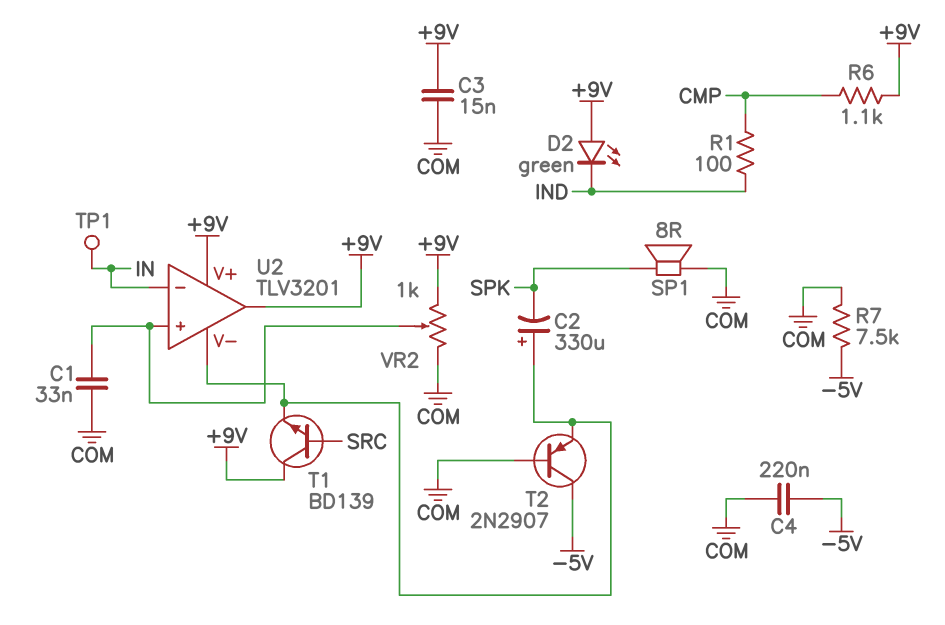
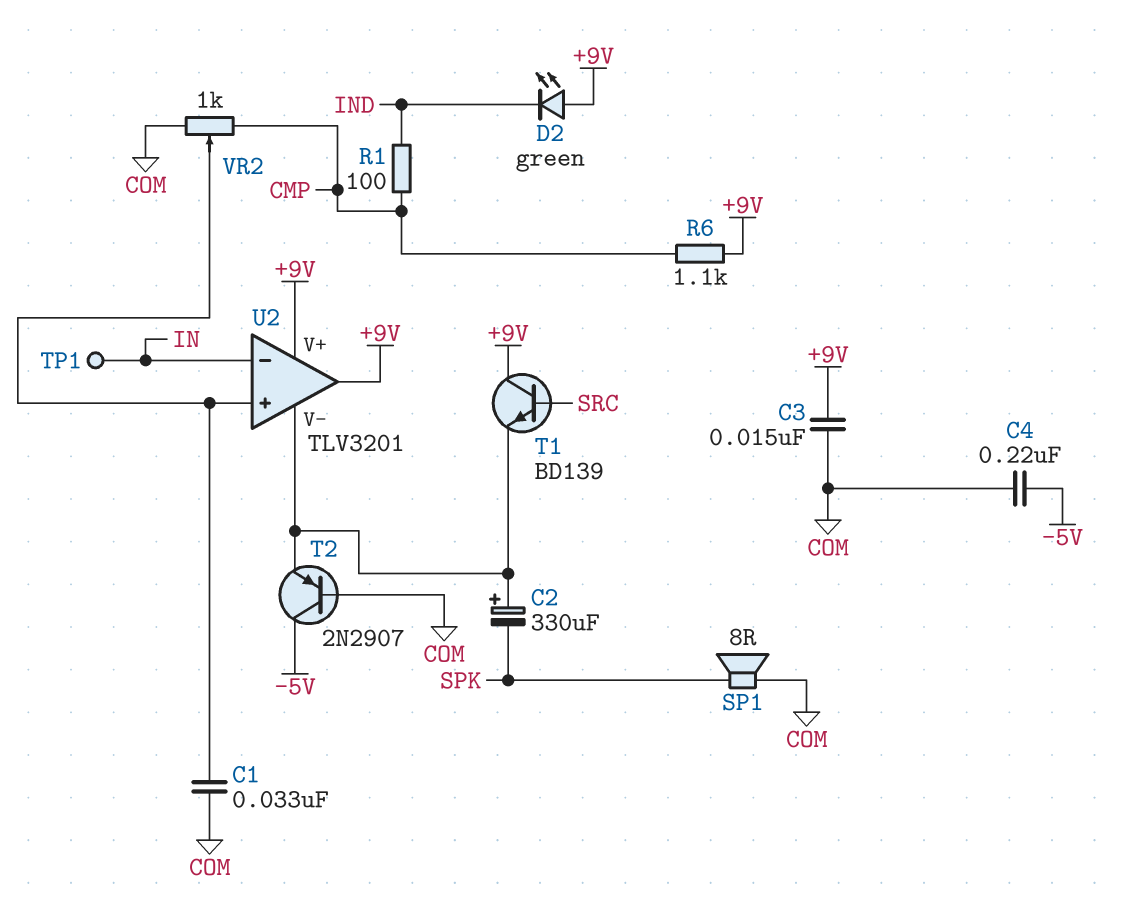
R7: 7.5k (-5V, COM) -> none
VR2: 1k (+9V, COM, wiper U2/in+) -> 1k (CMP, COM, wiper U2/in+)

